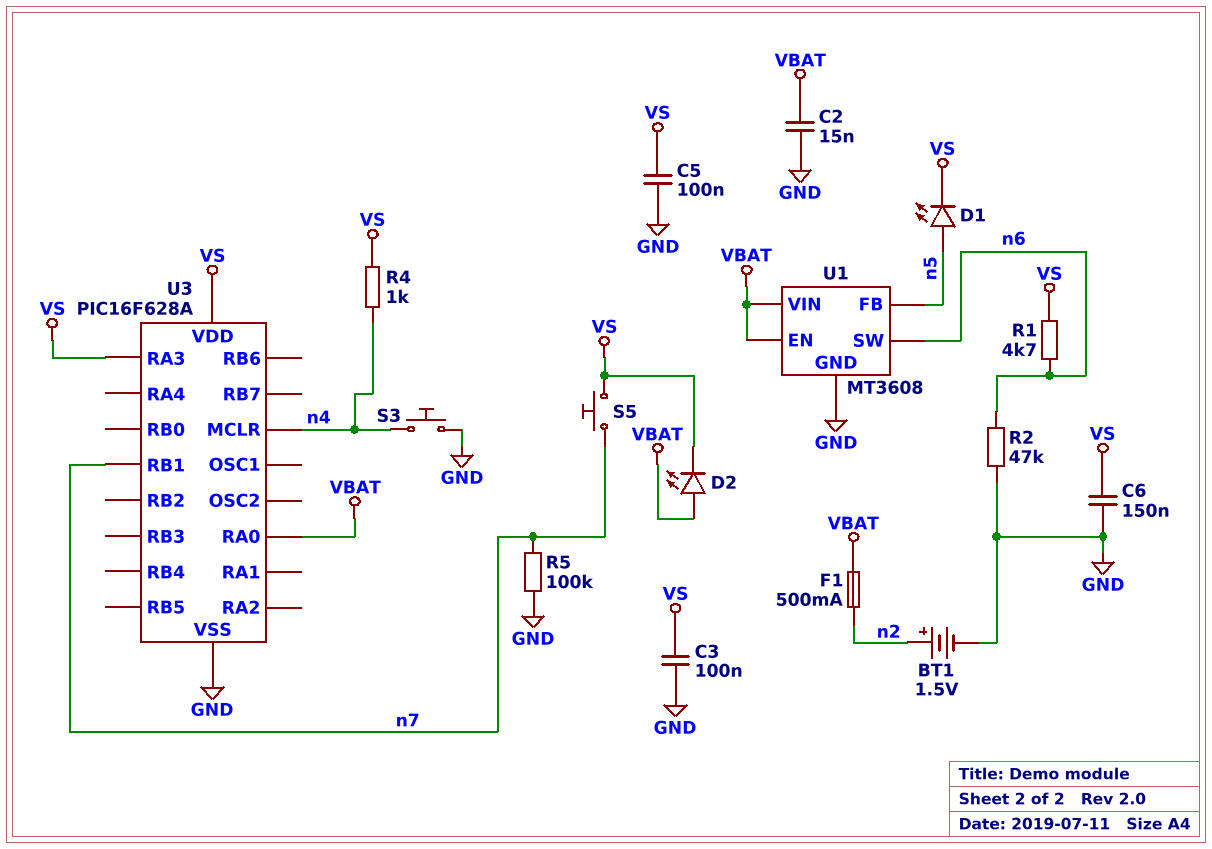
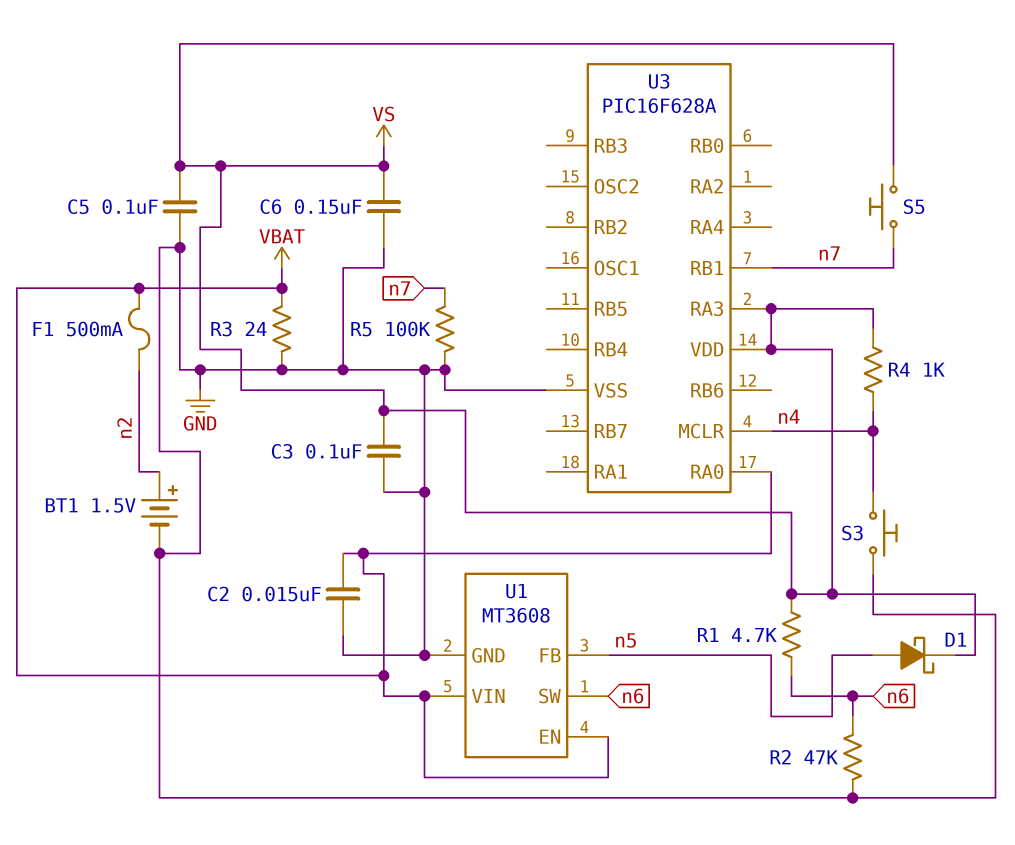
D1: LED (A n5, K VS) -> schottky (A n5, K VS)
D2: LED (A VBAT, K VS) -> none
R3: none -> 24 (GND, VBAT)

